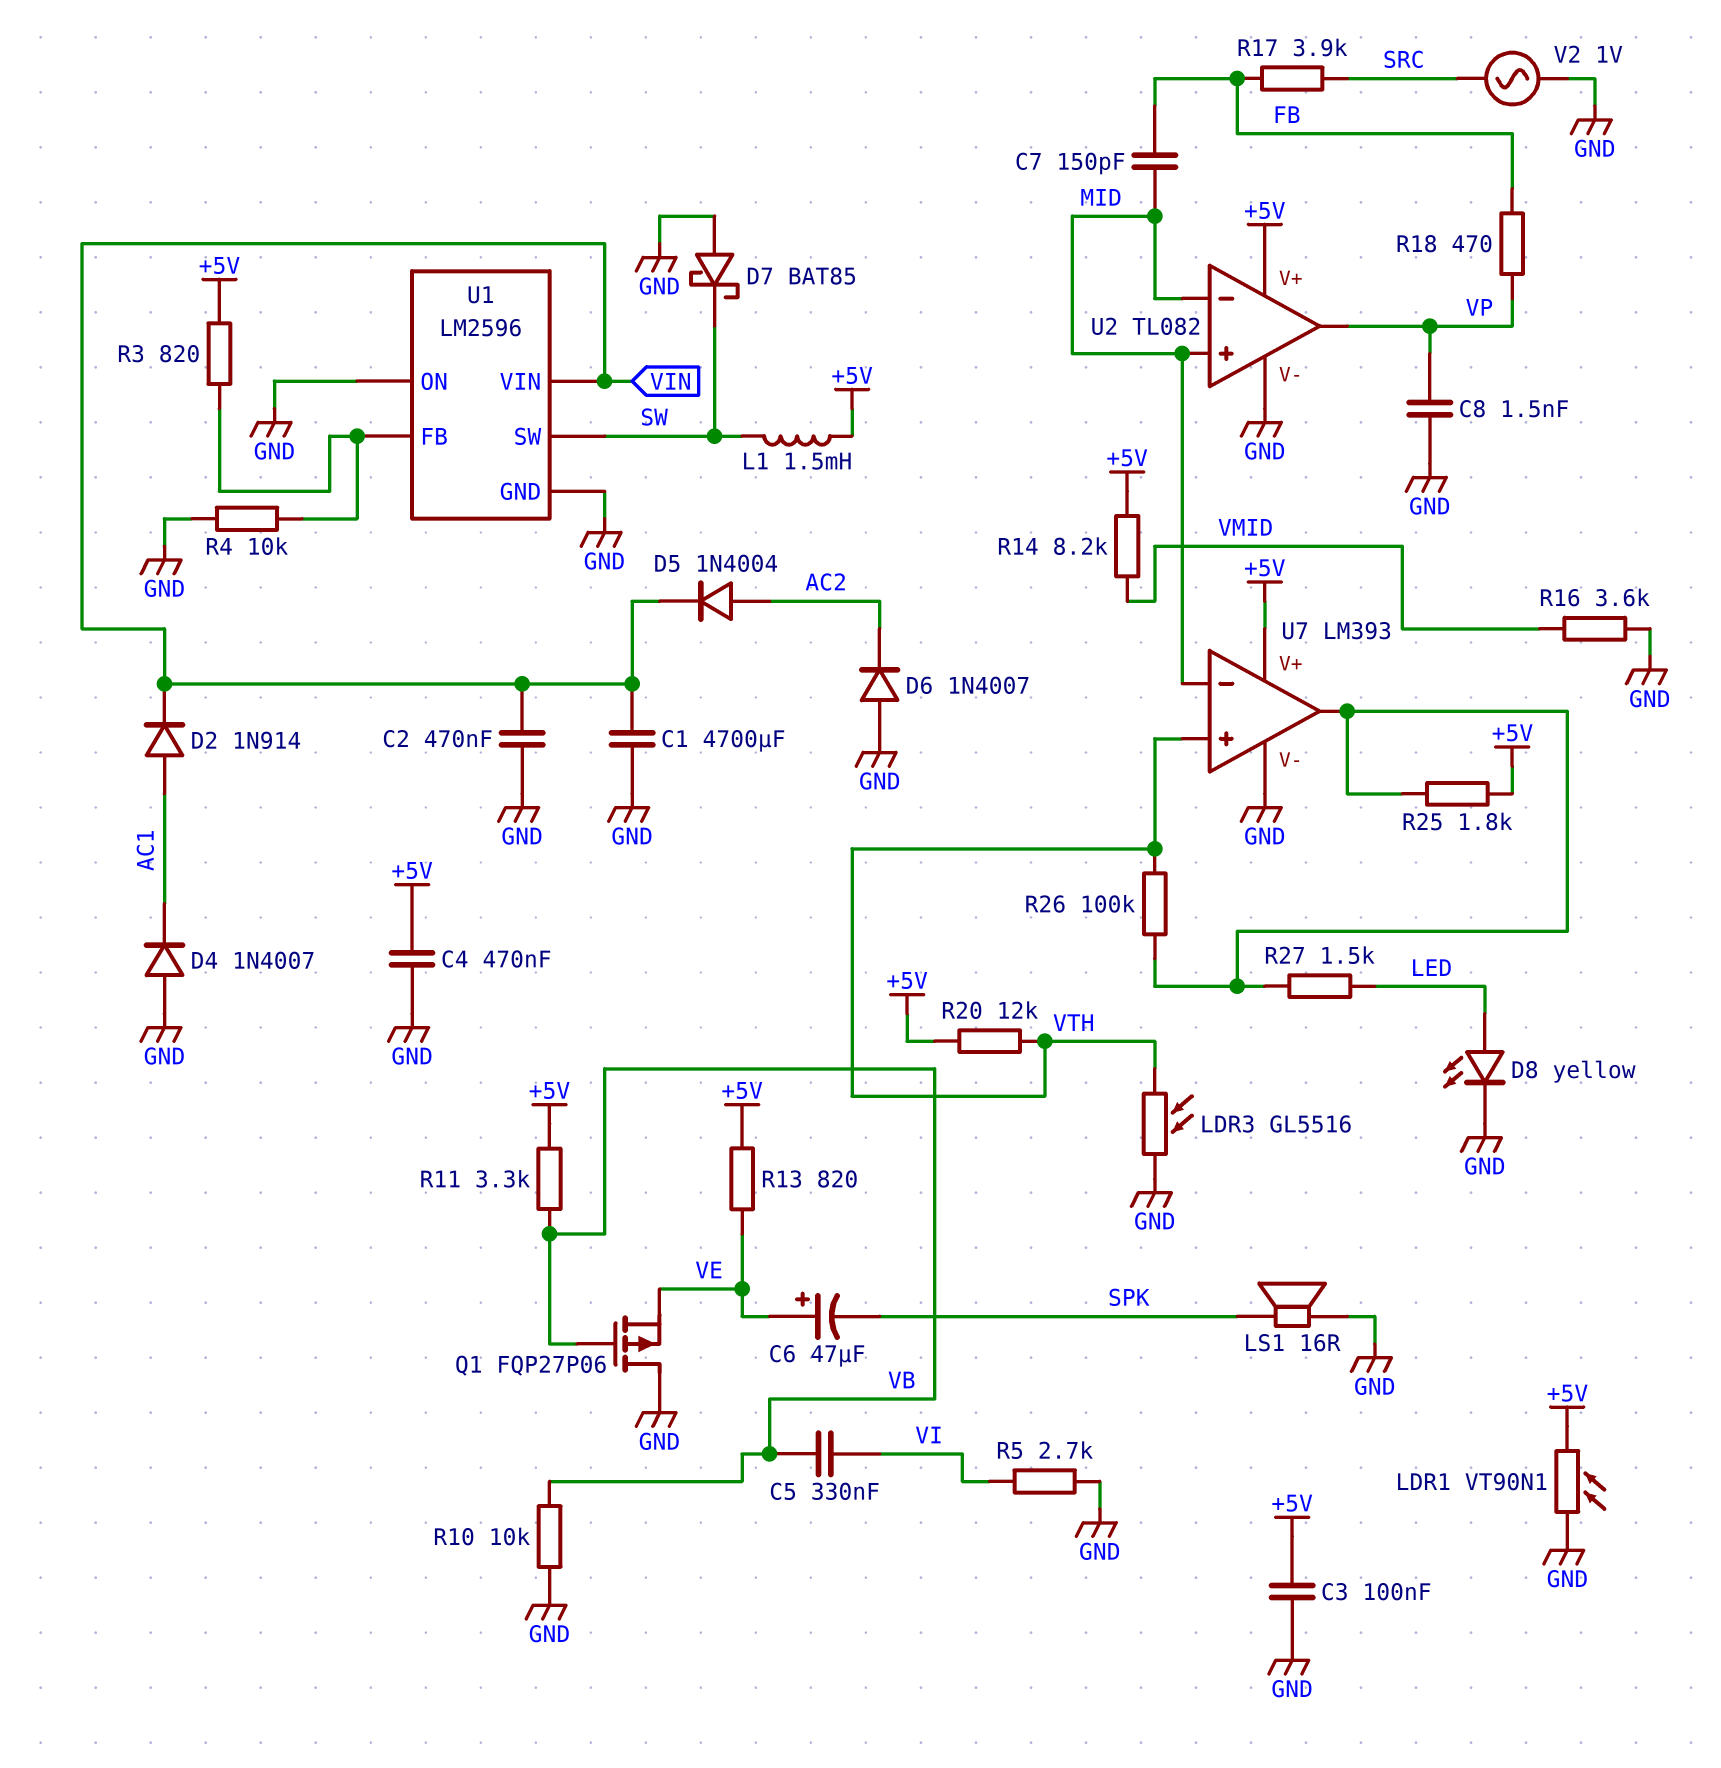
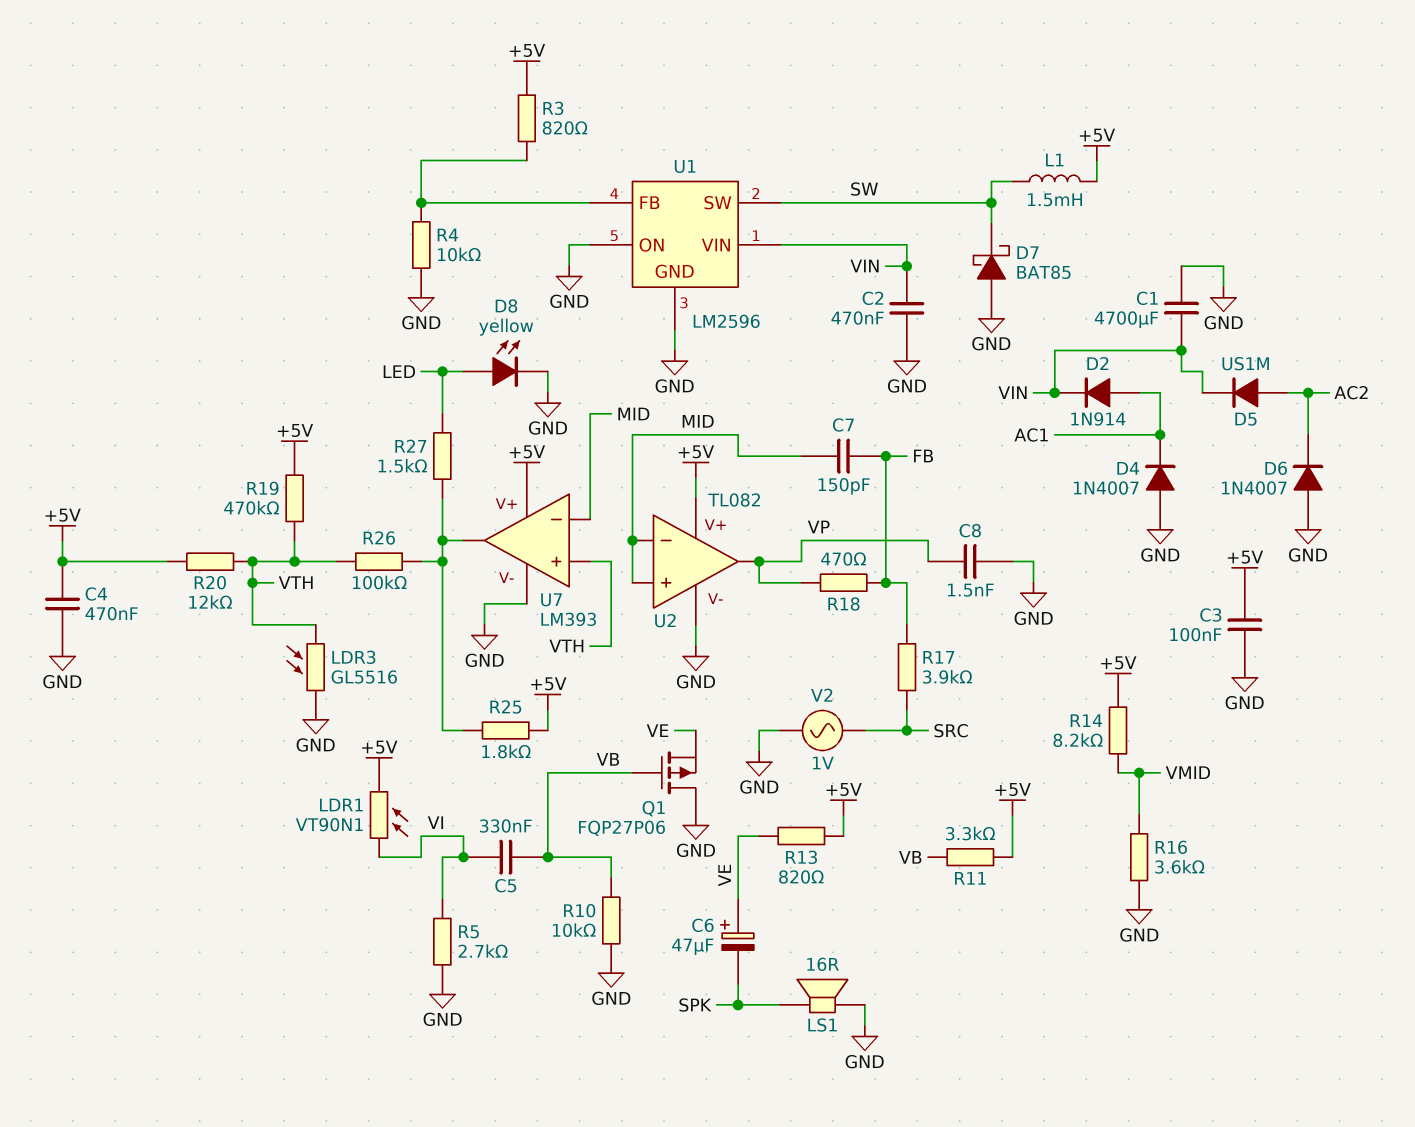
D5: diode 1N4004 (A AC2, K VIN) -> diode US1M (A AC2, K VIN)
LDR1: VT90N1 (+5V, GND) -> VT90N1 (+5V, VI)
R19: none -> 470k (+5V, VTH)

